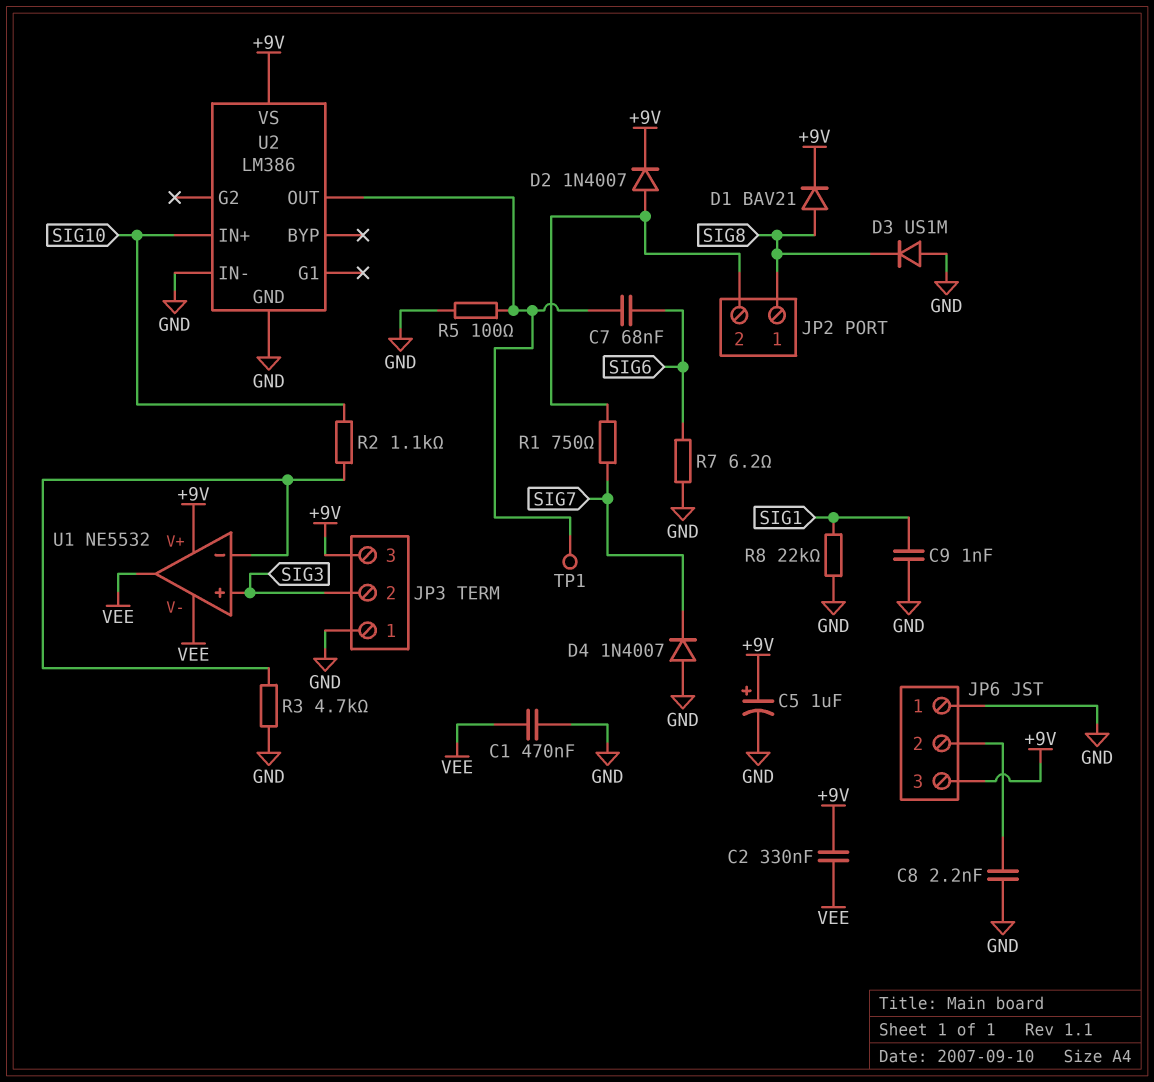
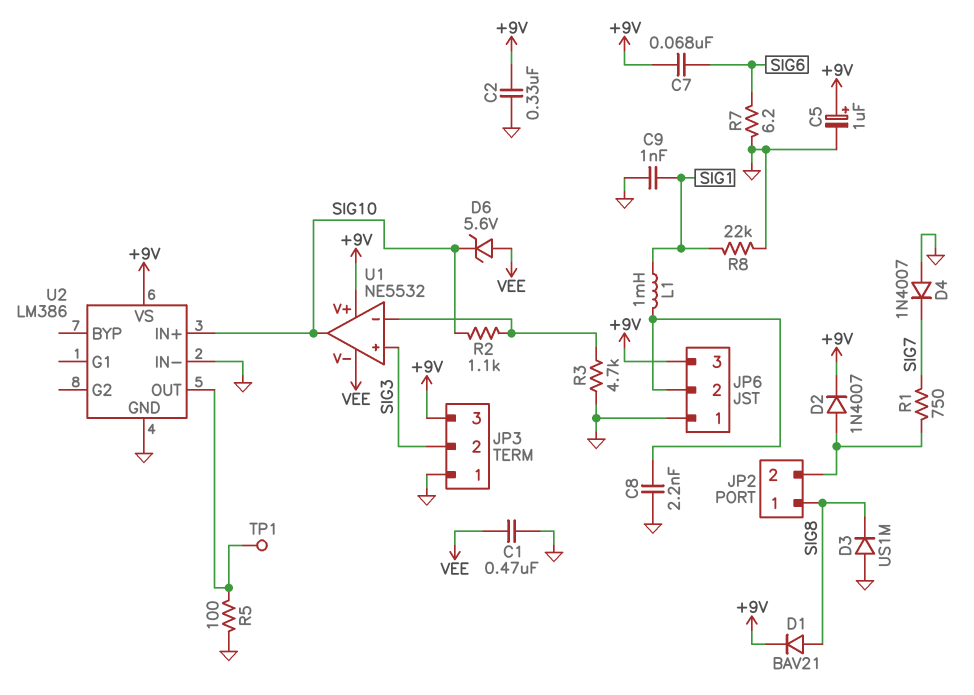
C2: 330nF (+9V, VEE) -> 330nF (+9V, GND)
C7: 68nF (SIG6, U2/OUT) -> 68nF (+9V, SIG6)
D6: none -> zener 5.6V (A VEE, K SIG10)
L1: none -> 1mH (JP6/2, SIG1)
U1 pin out: VEE -> SIG10

